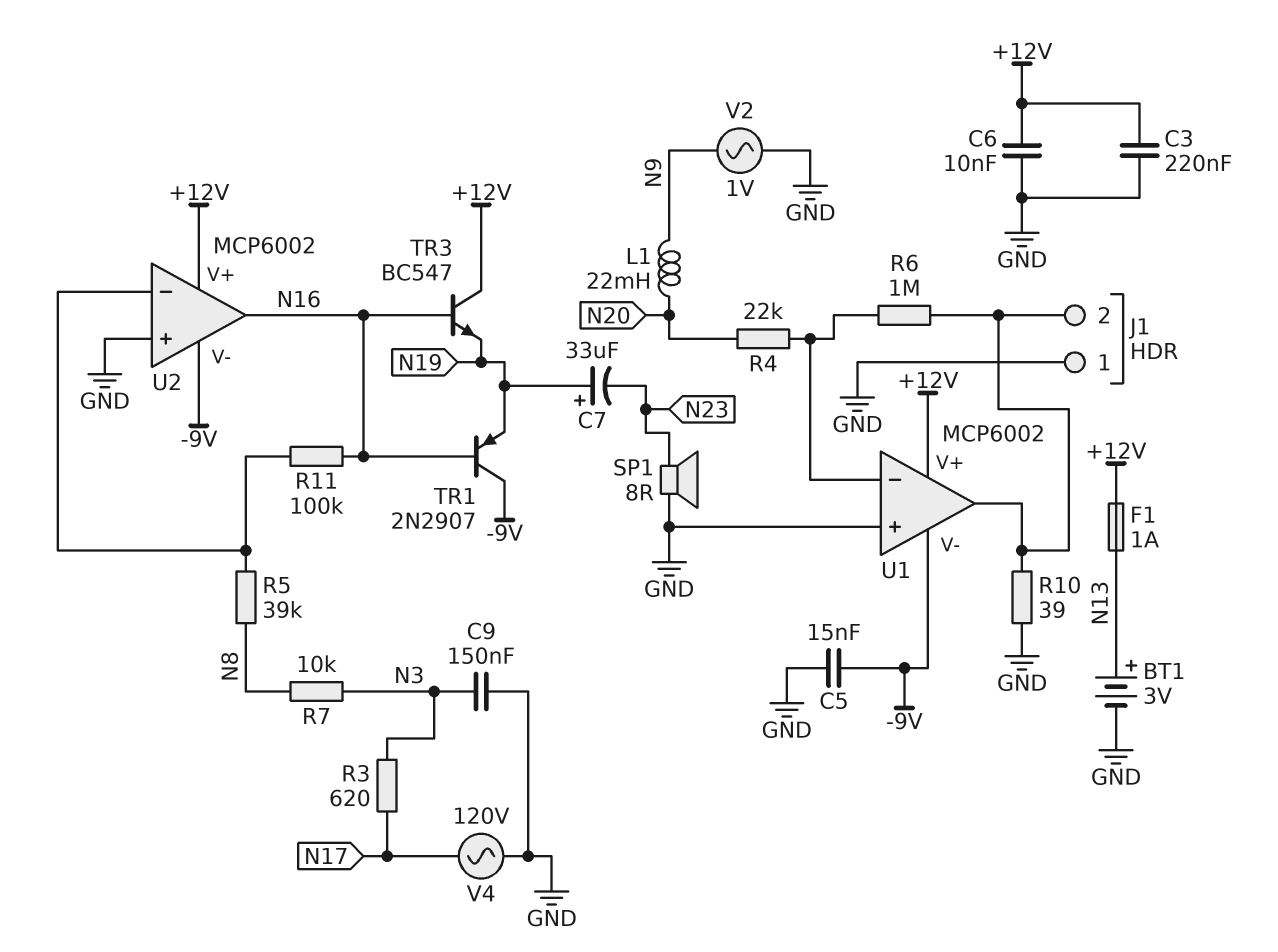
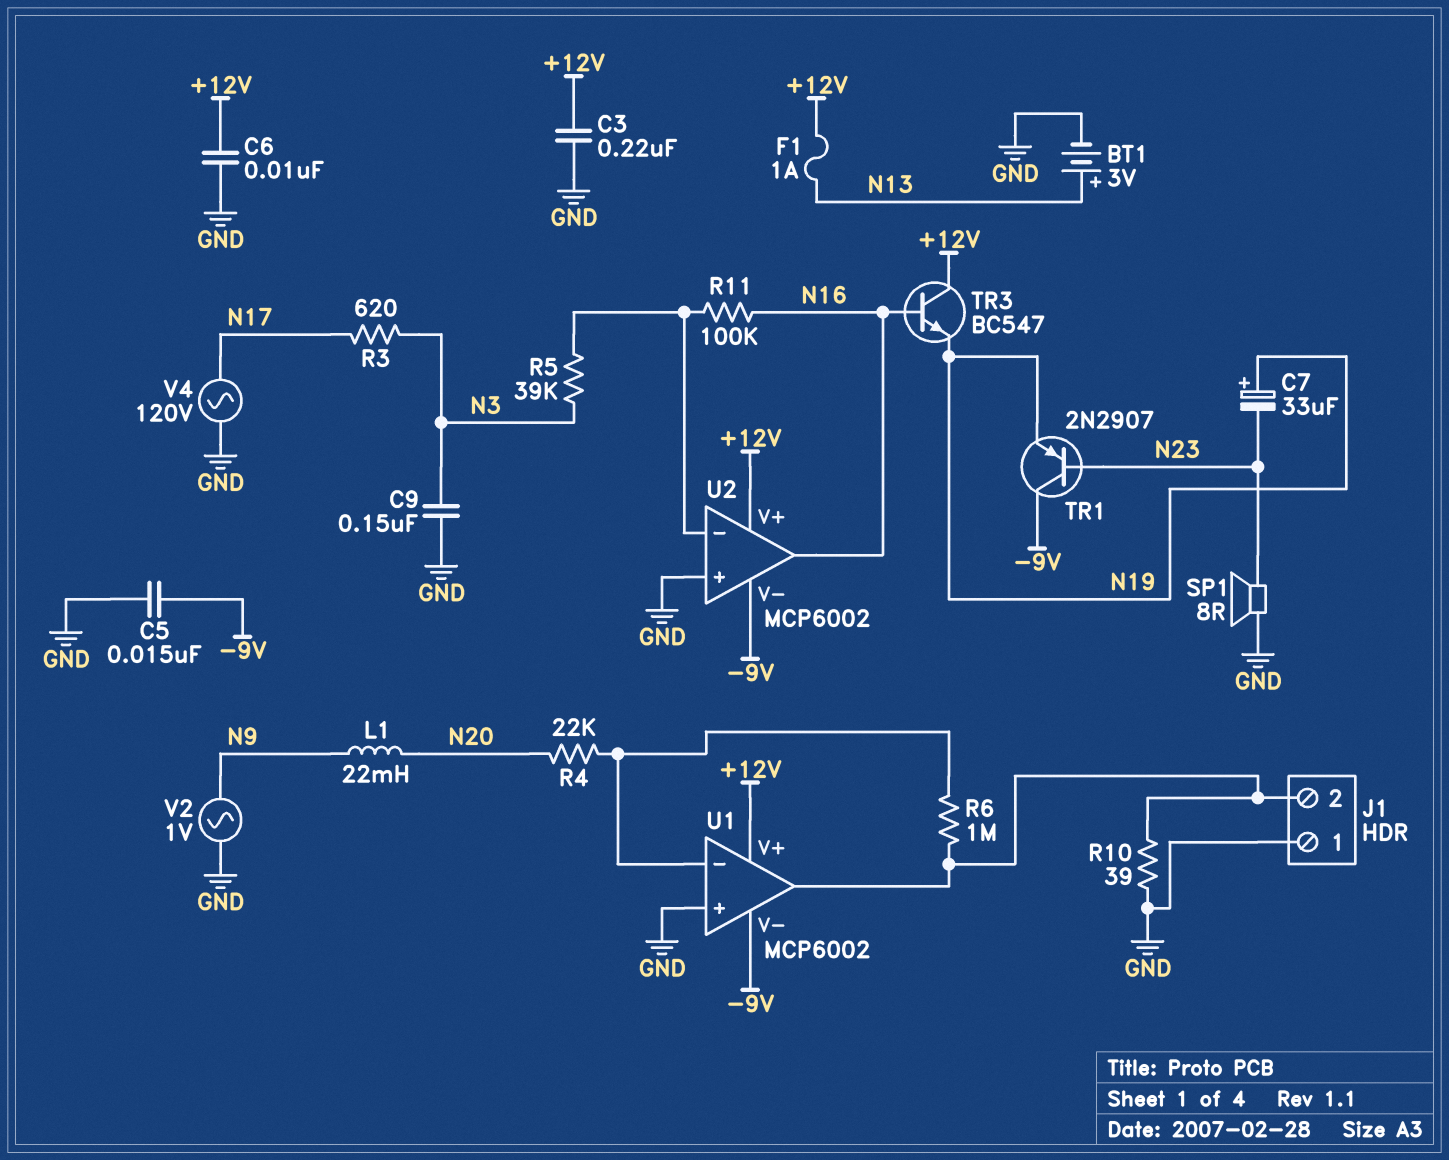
R5: 39k (N8, U2/in-) -> 39k (N3, U2/in-)
R7: 10k (N3, N8) -> none
TR1: PNP 2N2907 (B N16, C -9V, E N19) -> PNP 2N2907 (B N23, C -9V, E N19)

